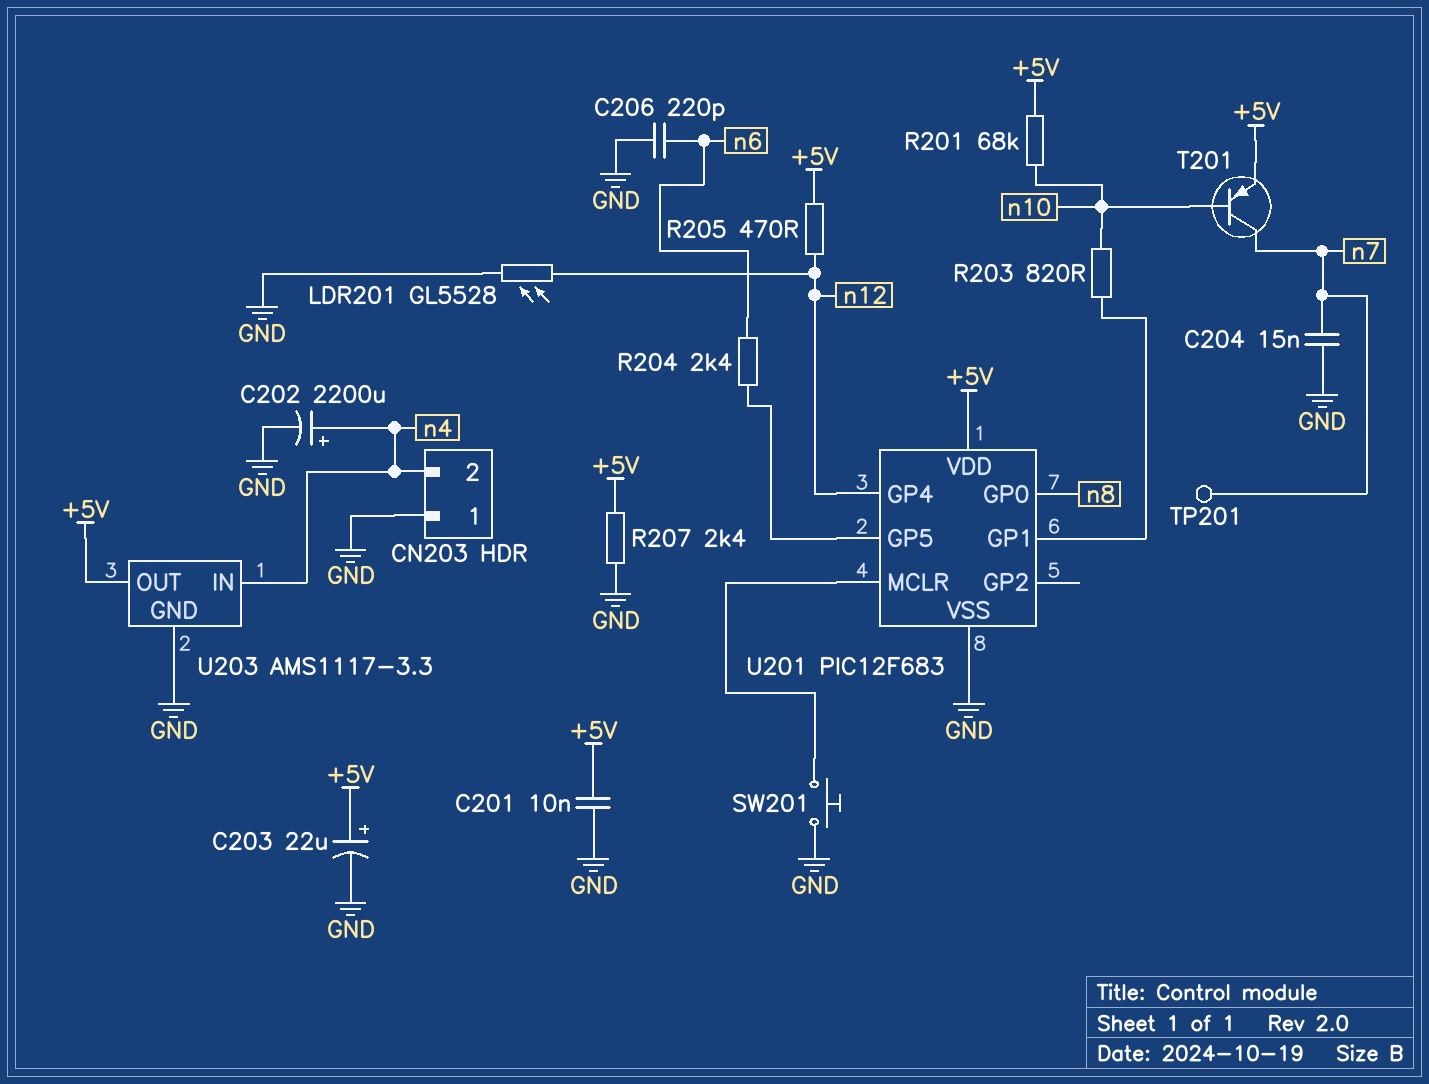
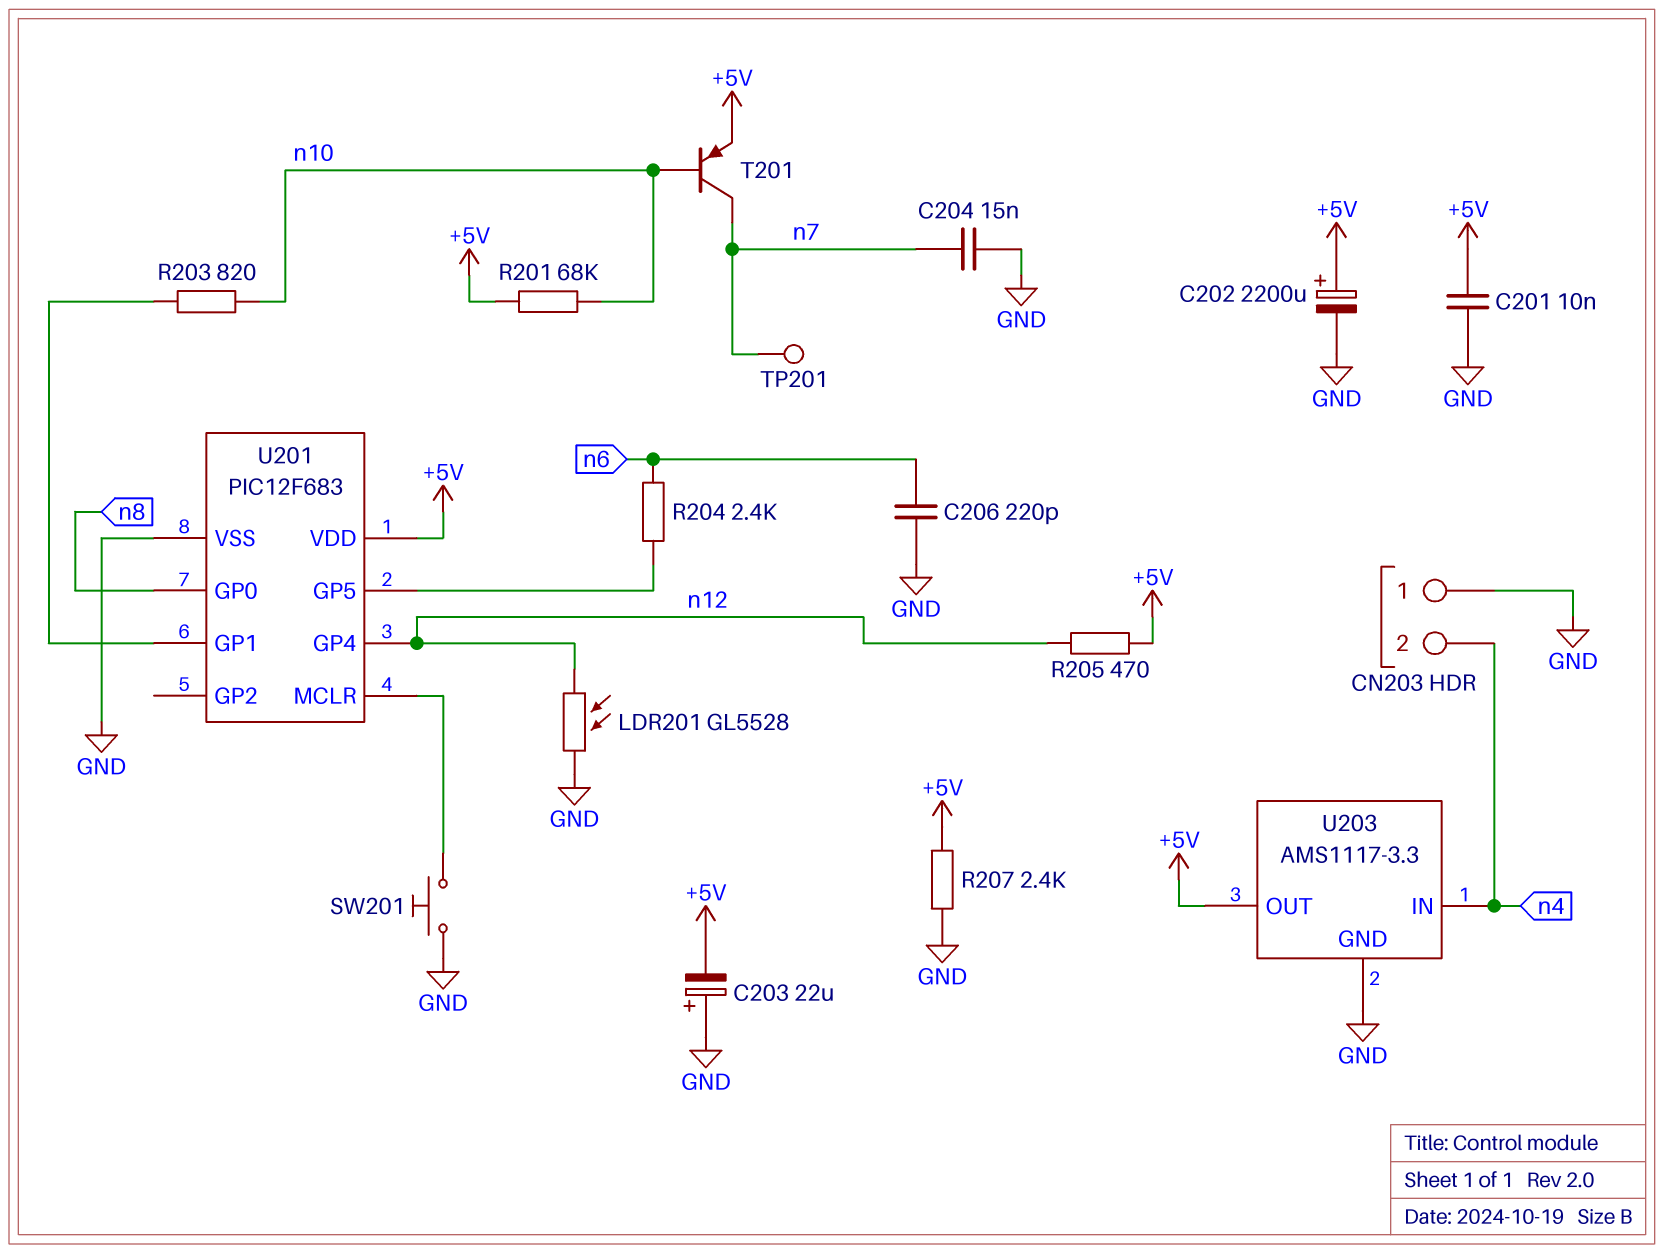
C202: 2200uF (plus n4, minus GND) -> 2200uF (plus +5V, minus GND)
C203: 22uF (plus +5V, minus GND) -> 22uF (plus GND, minus +5V)

